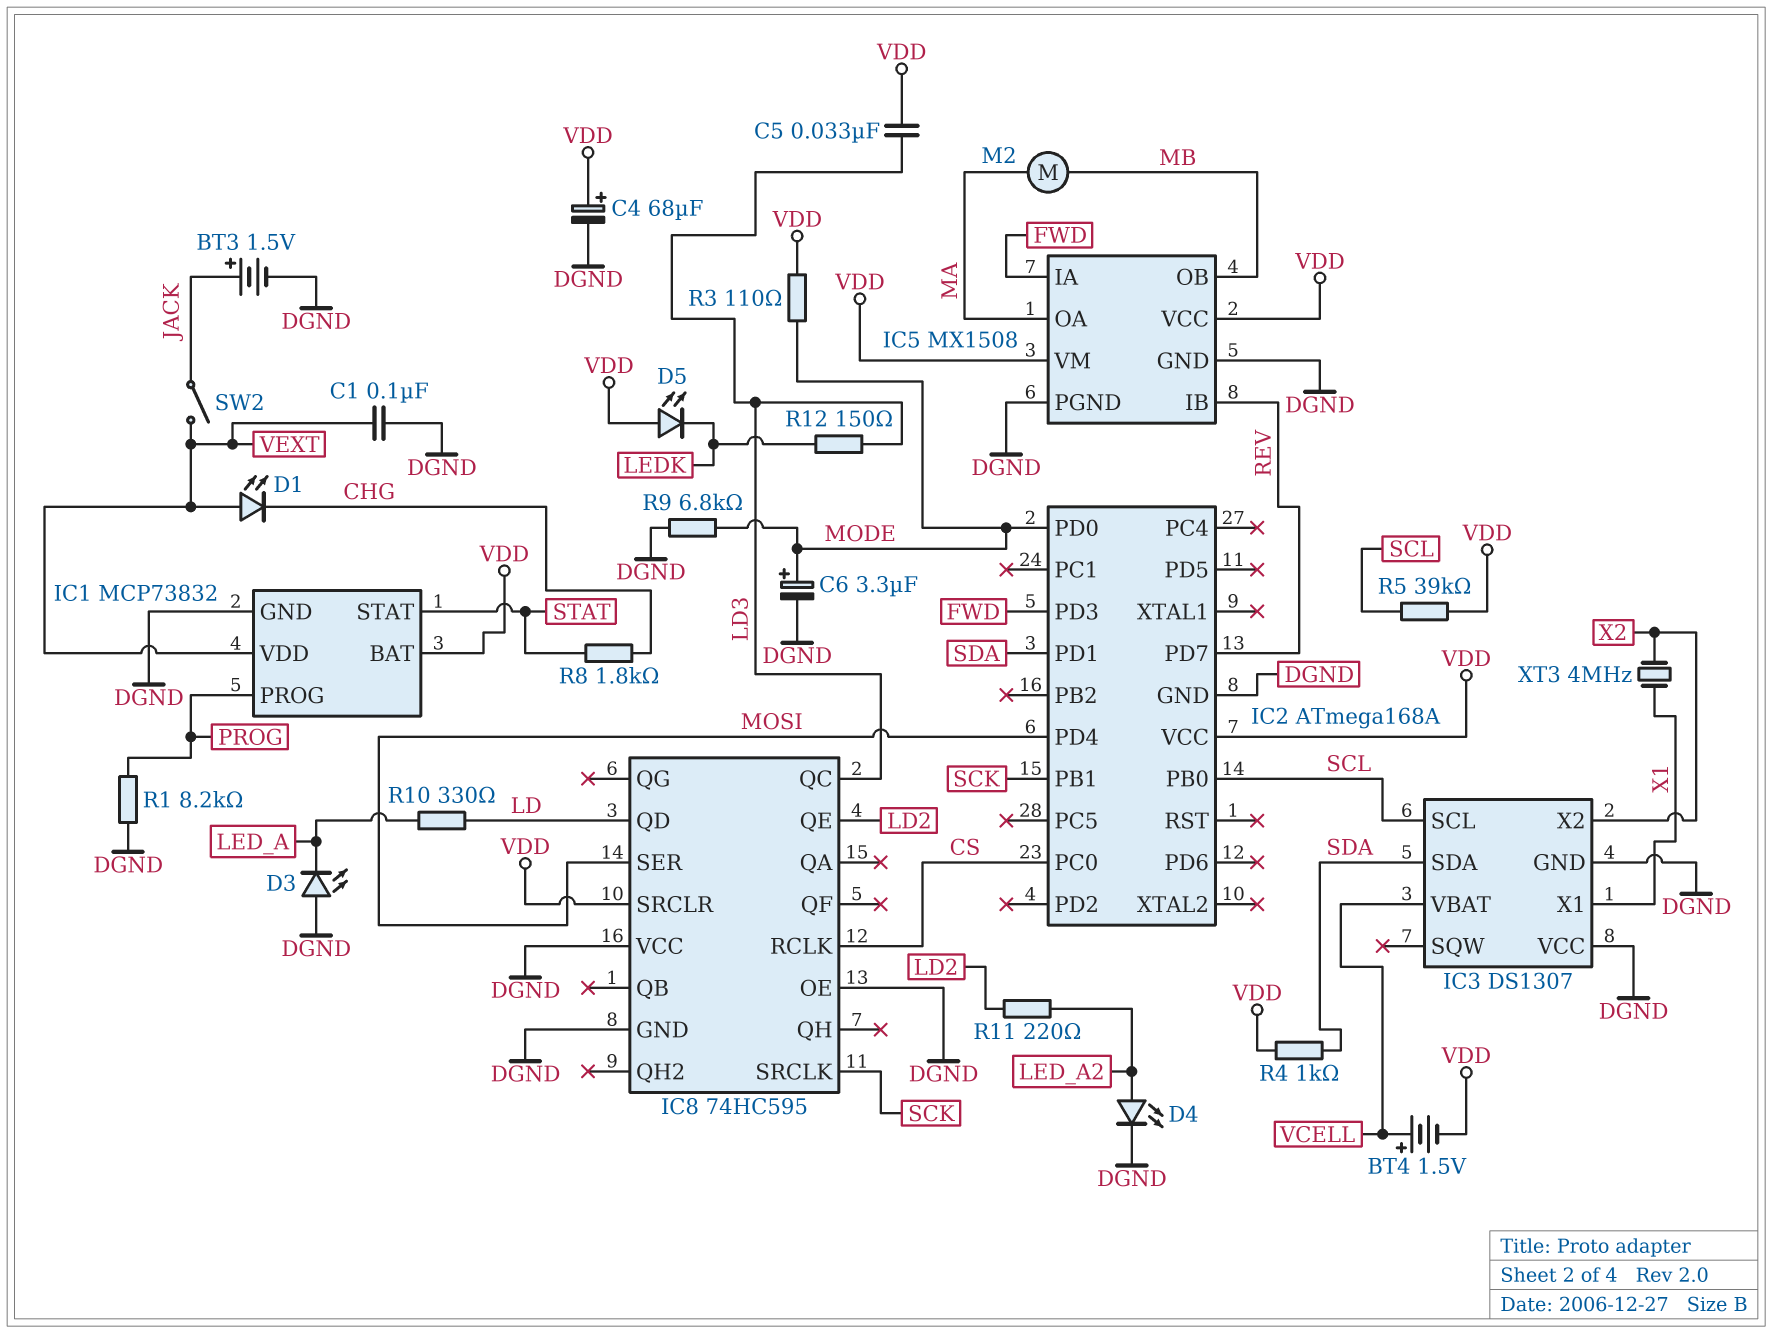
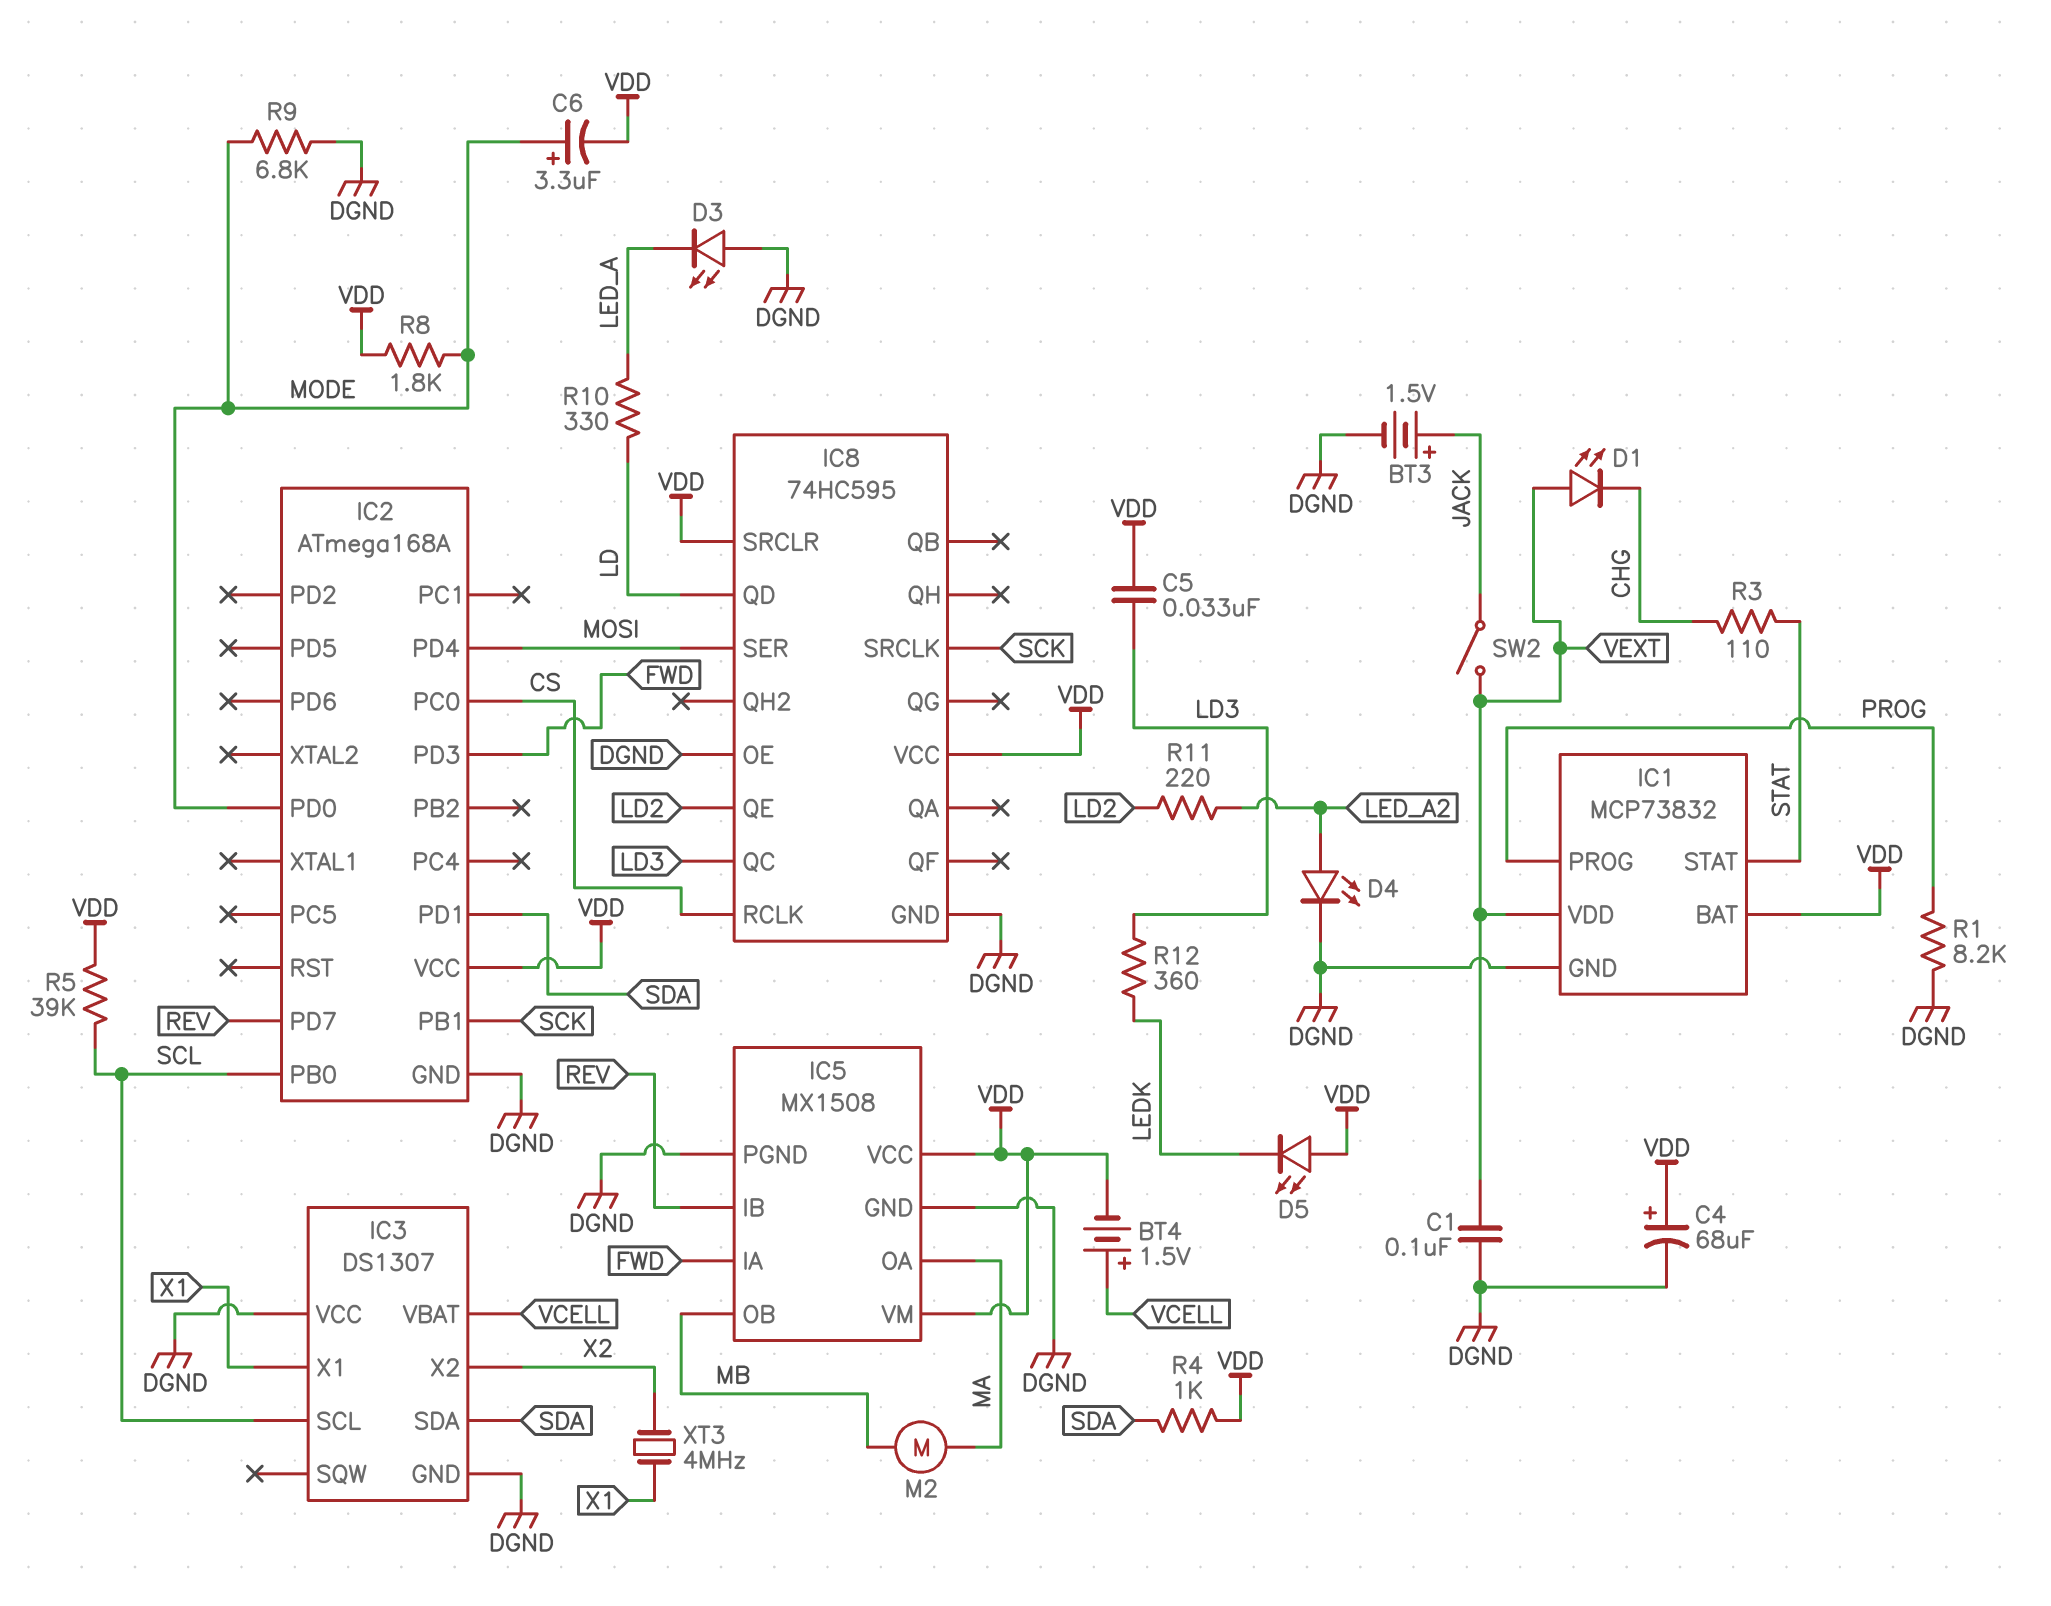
C6: 3.3uF (plus MODE, minus DGND) -> 3.3uF (plus MODE, minus VDD)
IC8 pin VCC: DGND -> VDD
R3: 110 (MODE, VDD) -> 110 (CHG, STAT)
R8: 1.8k (CHG, STAT) -> 1.8k (MODE, VDD)
R12: 150 (LD3, LEDK) -> 360 (LD3, LEDK)

